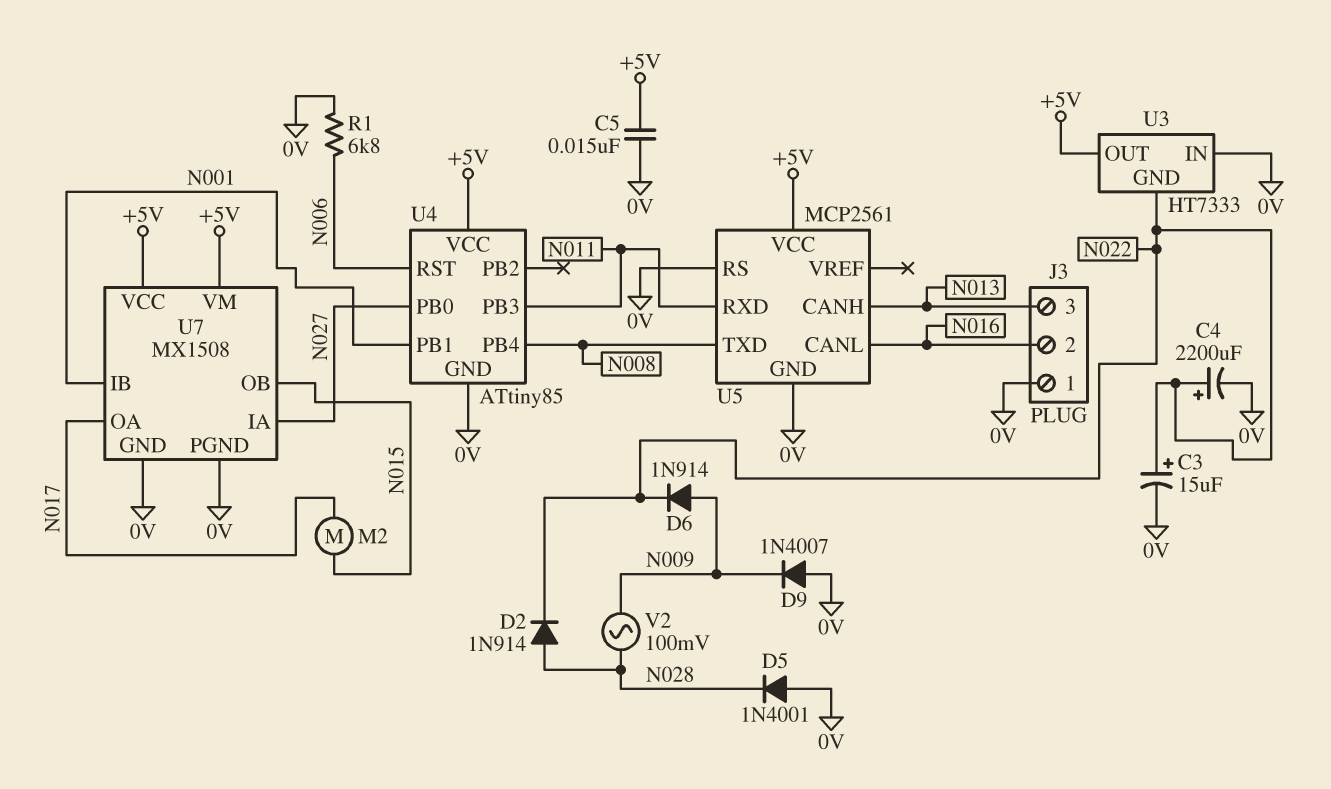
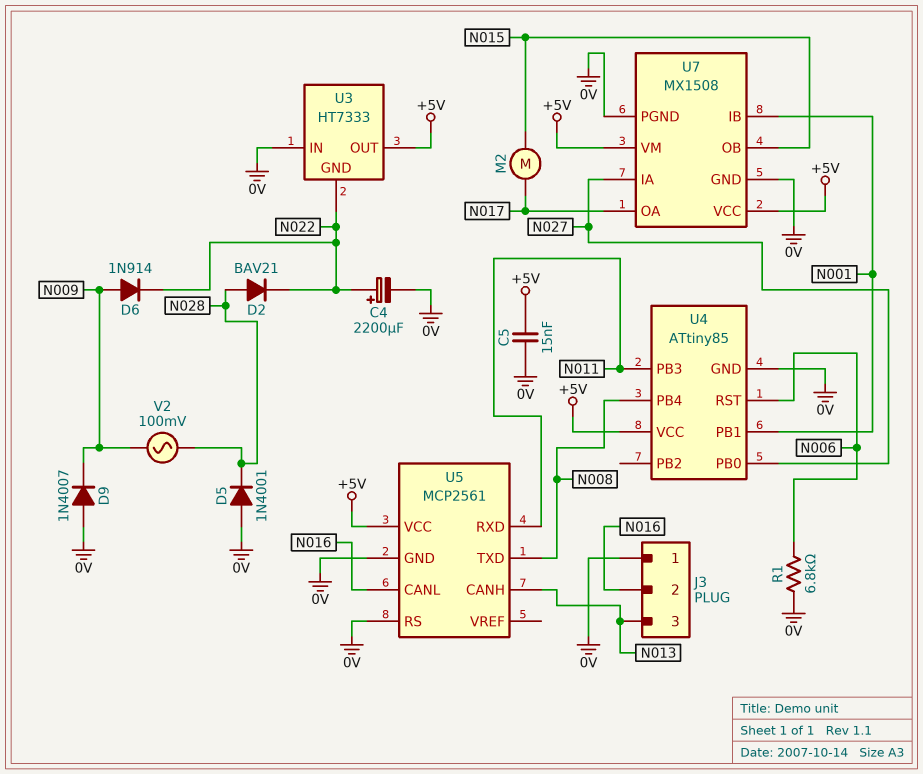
C3: 15uF (plus N022, minus 0V) -> none
D2: diode 1N914 (A N028, K N022) -> diode BAV21 (A N028, K N022)

